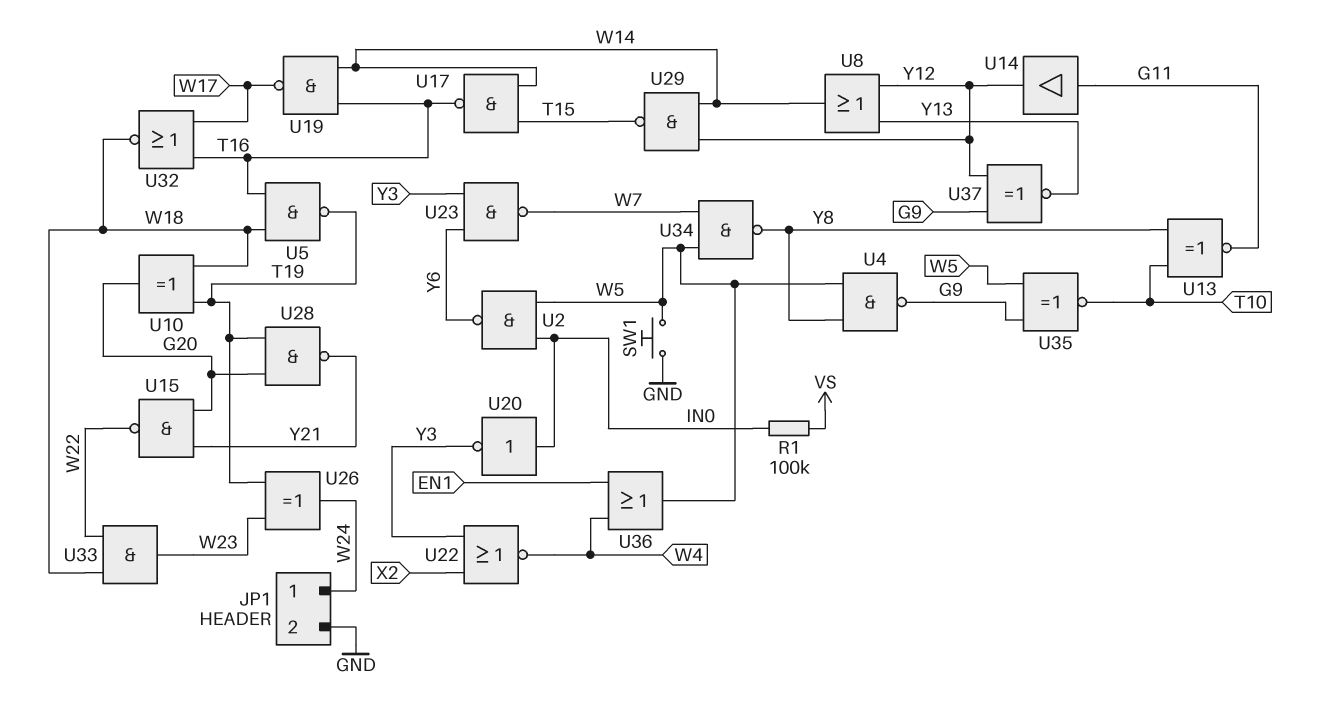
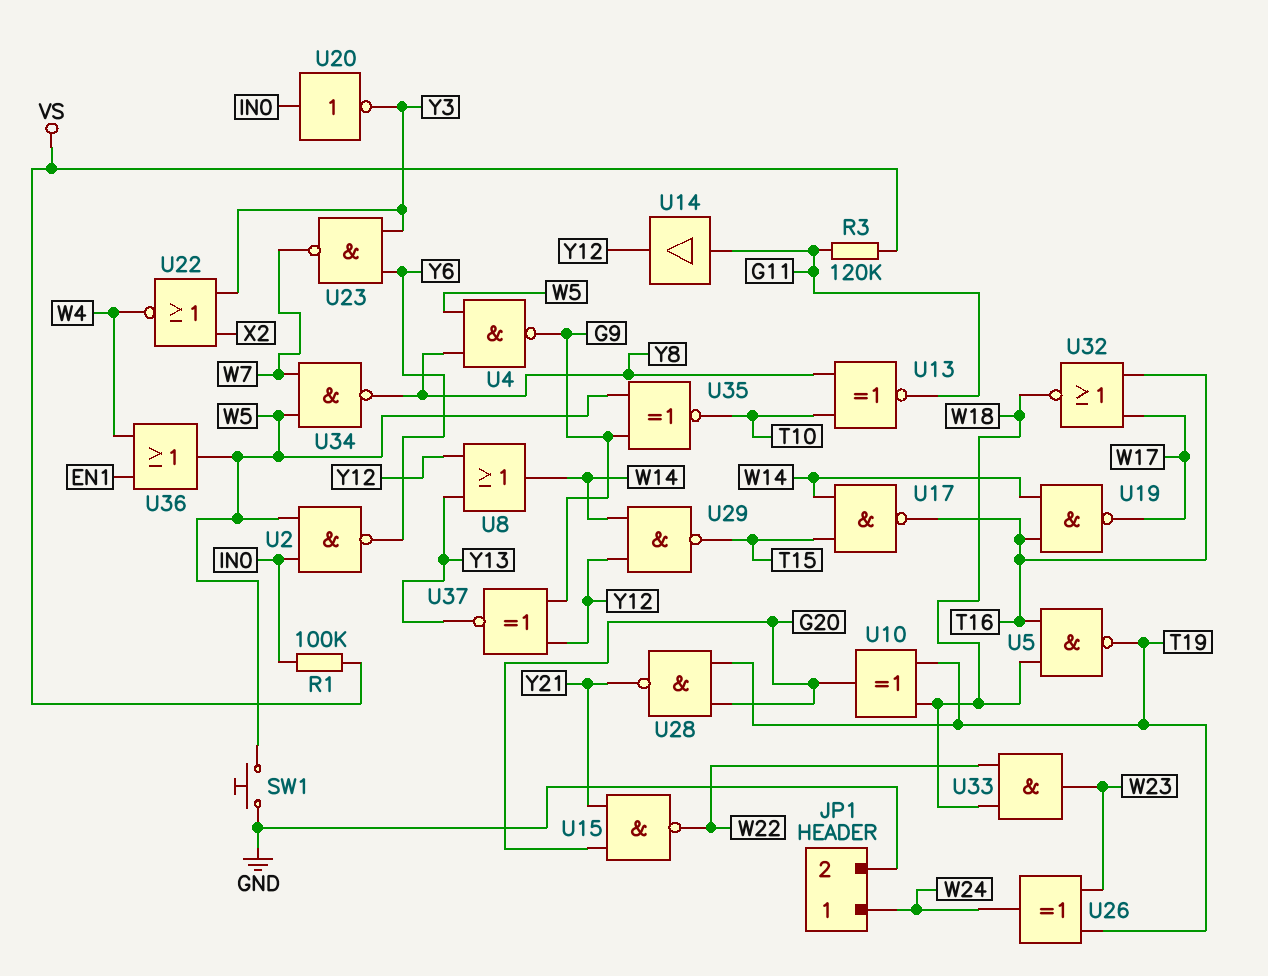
R3: none -> 120k (G11, VS)

